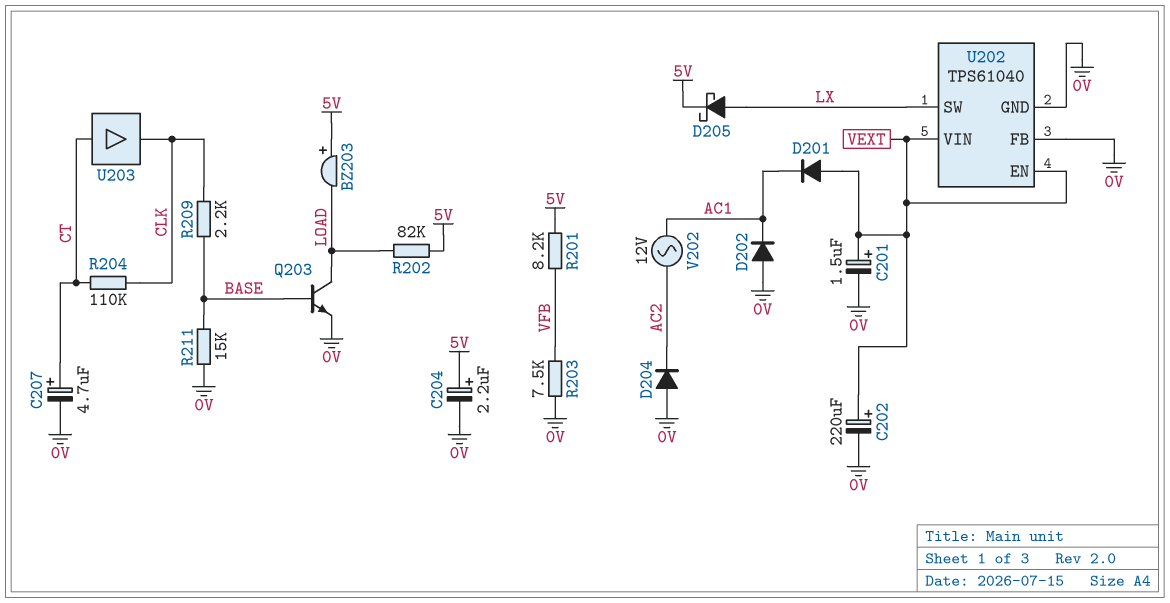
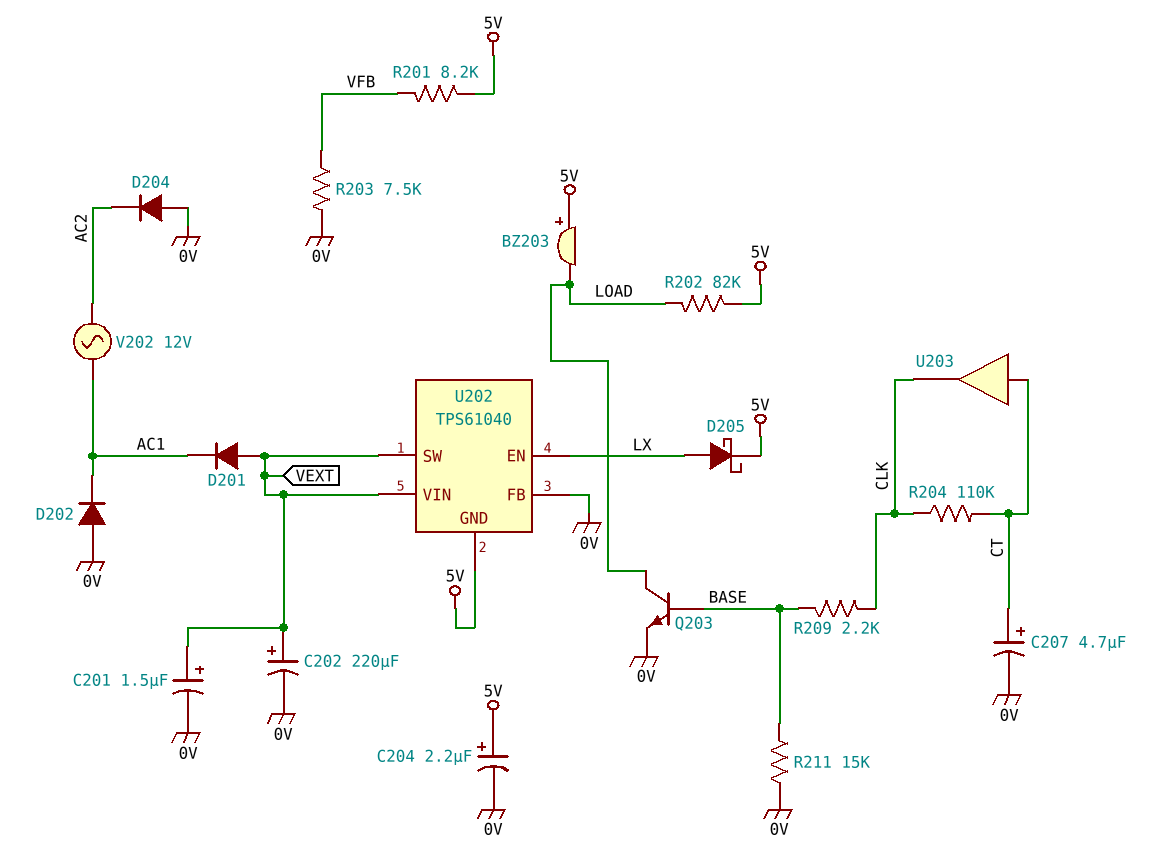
U202 pin EN: VEXT -> LX
U202 pin GND: 0V -> 5V
U202 pin SW: LX -> VEXT

